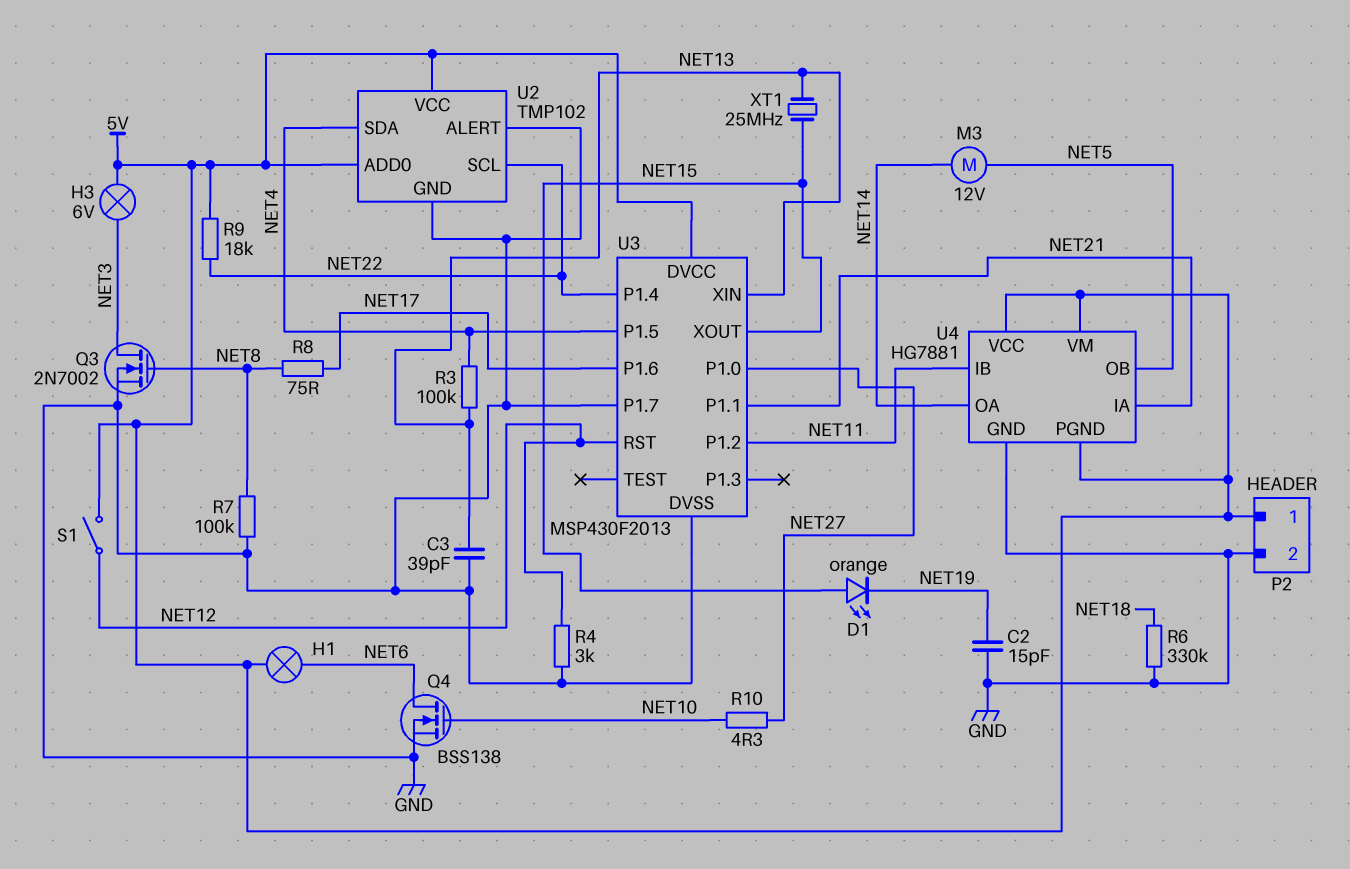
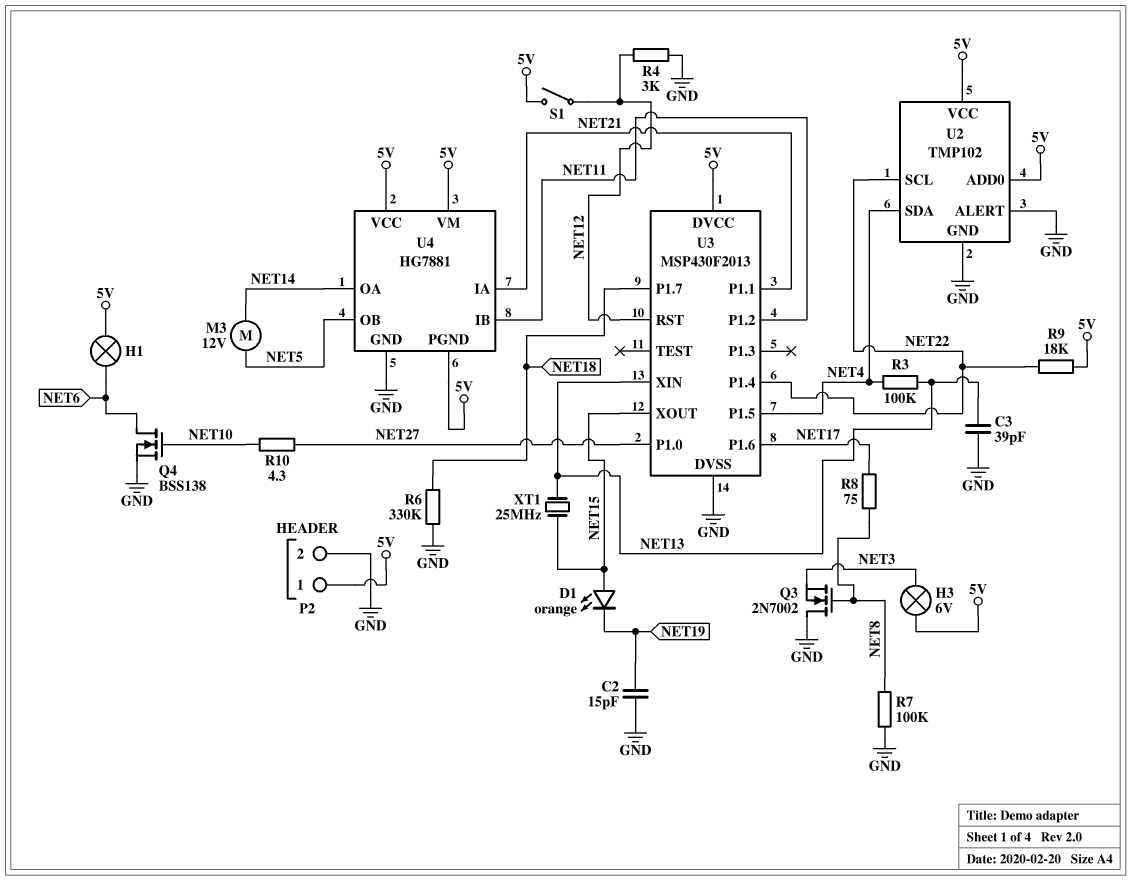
Q3: NMOS 2N7002 (G NET8, D NET3, S GND) -> NMOS 2N7002 (G NET8, D GND, S NET3)
U3 pin P1.7: GND -> NET18

